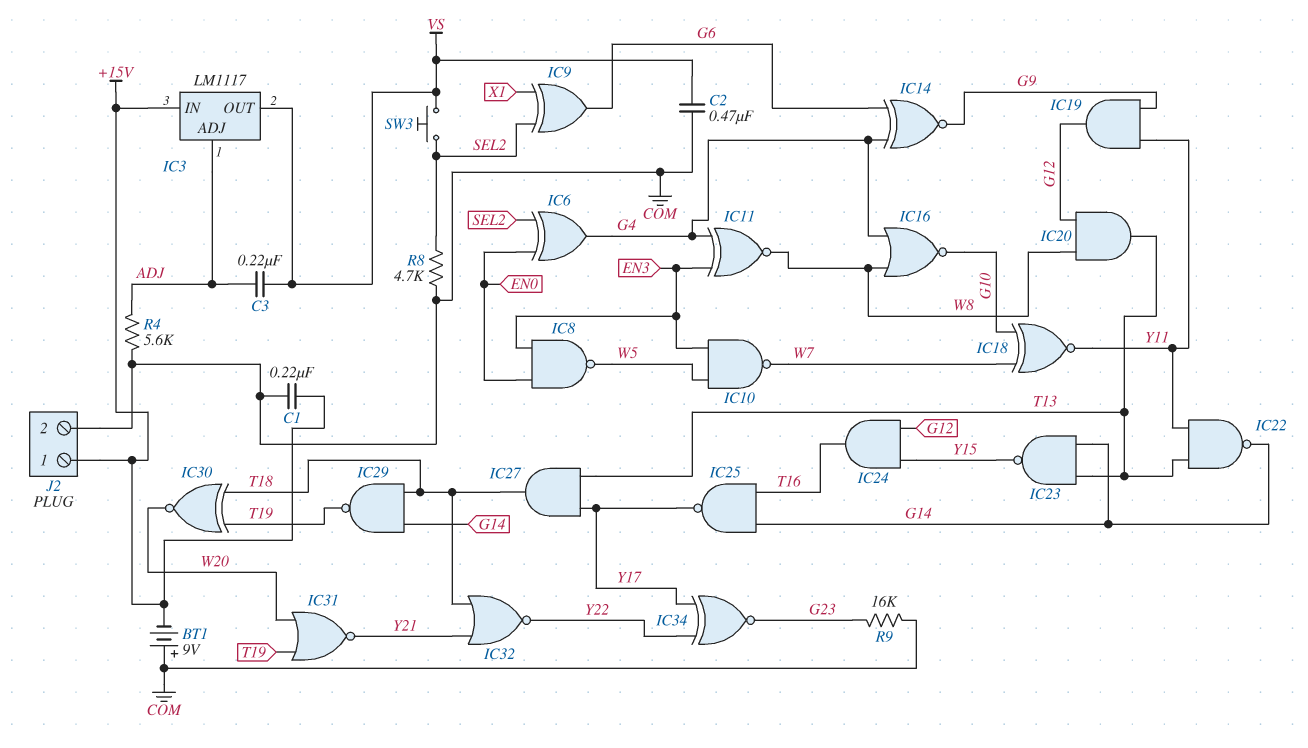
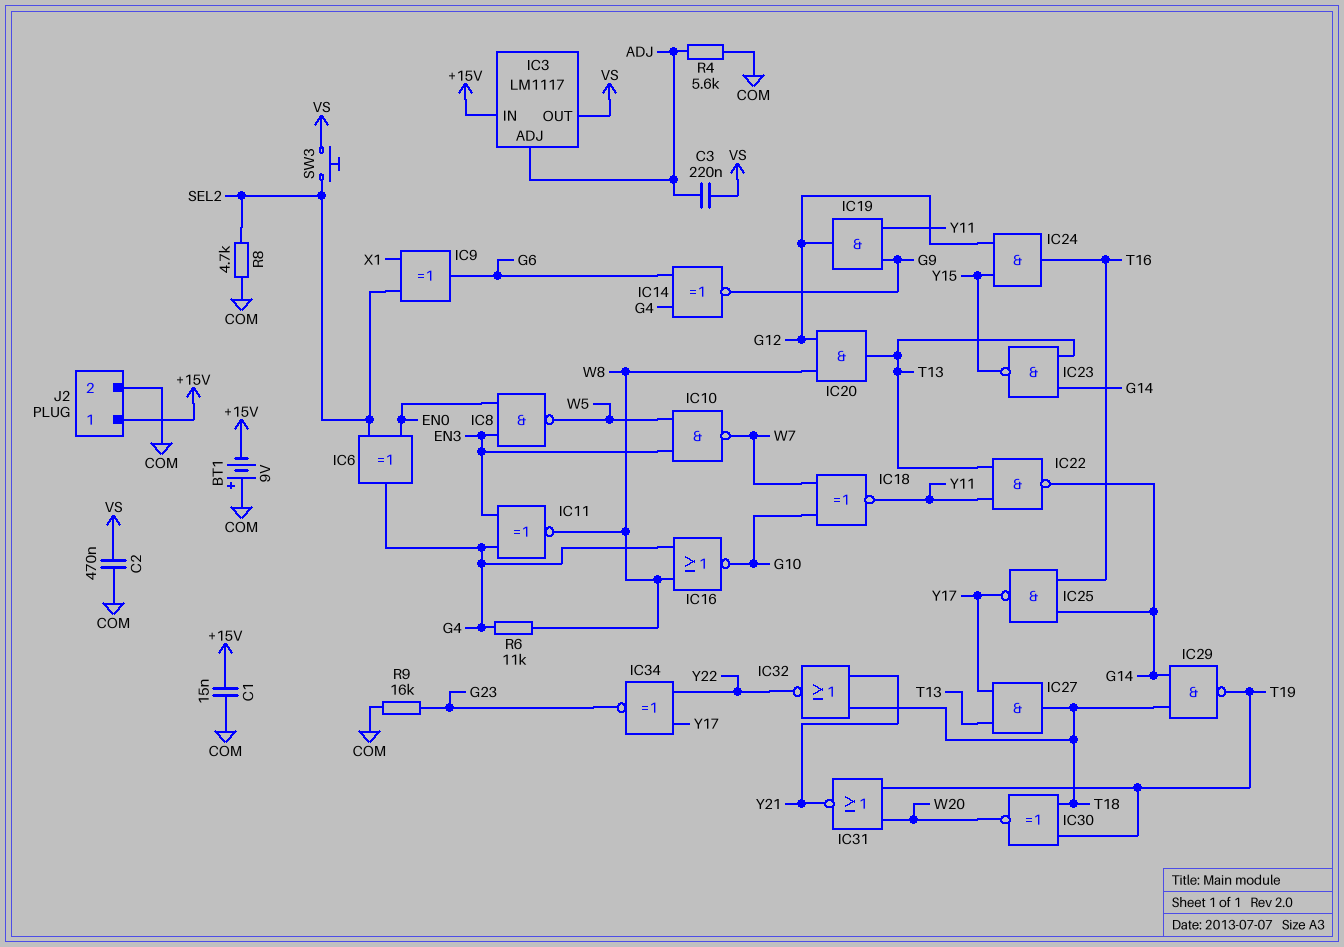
C1: 220nF (+15V, COM) -> 15nF (+15V, COM)
R6: none -> 11k (G4, W8)

